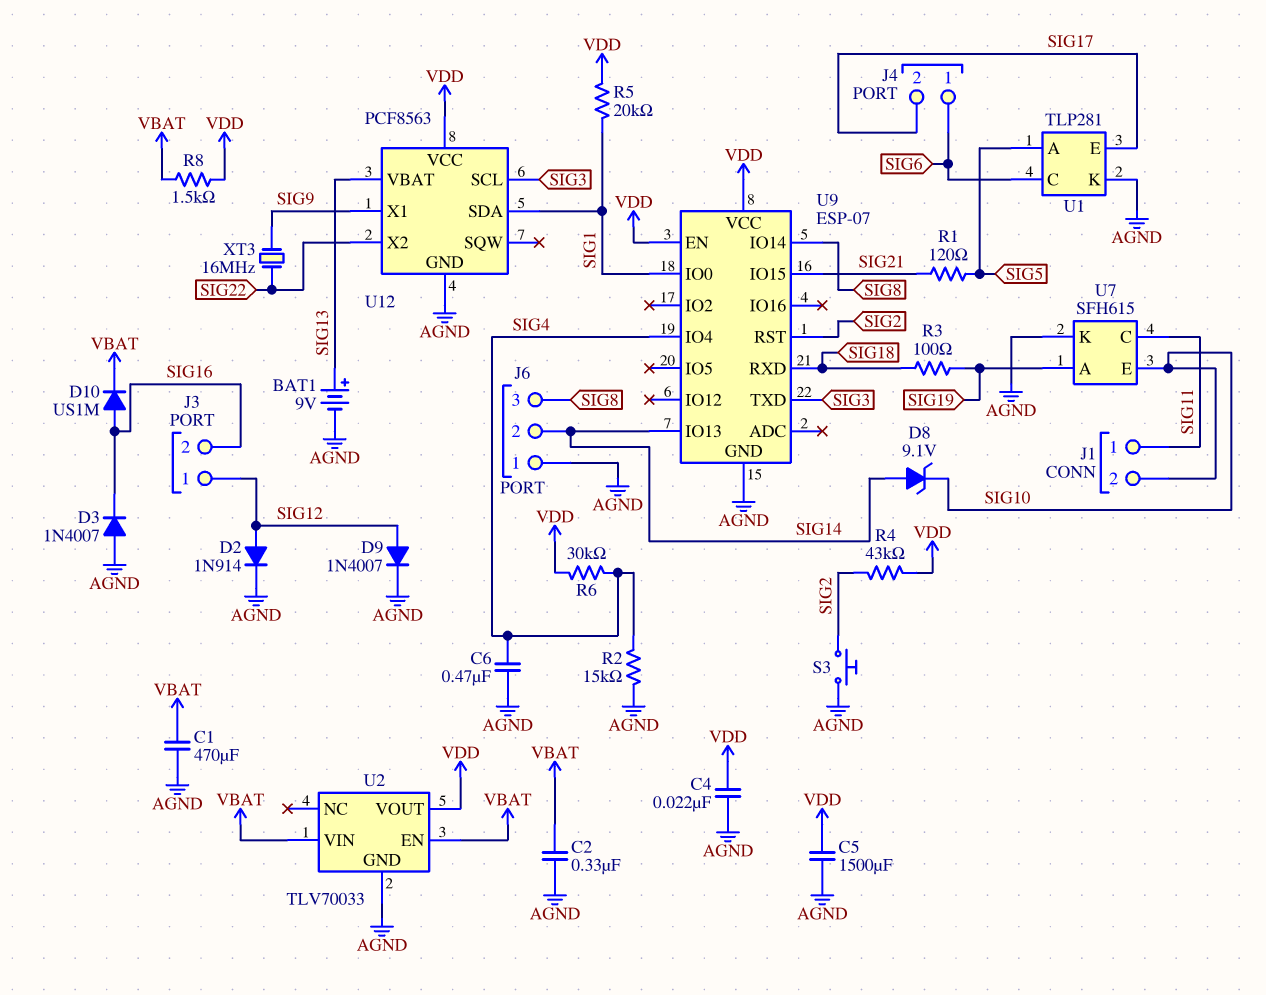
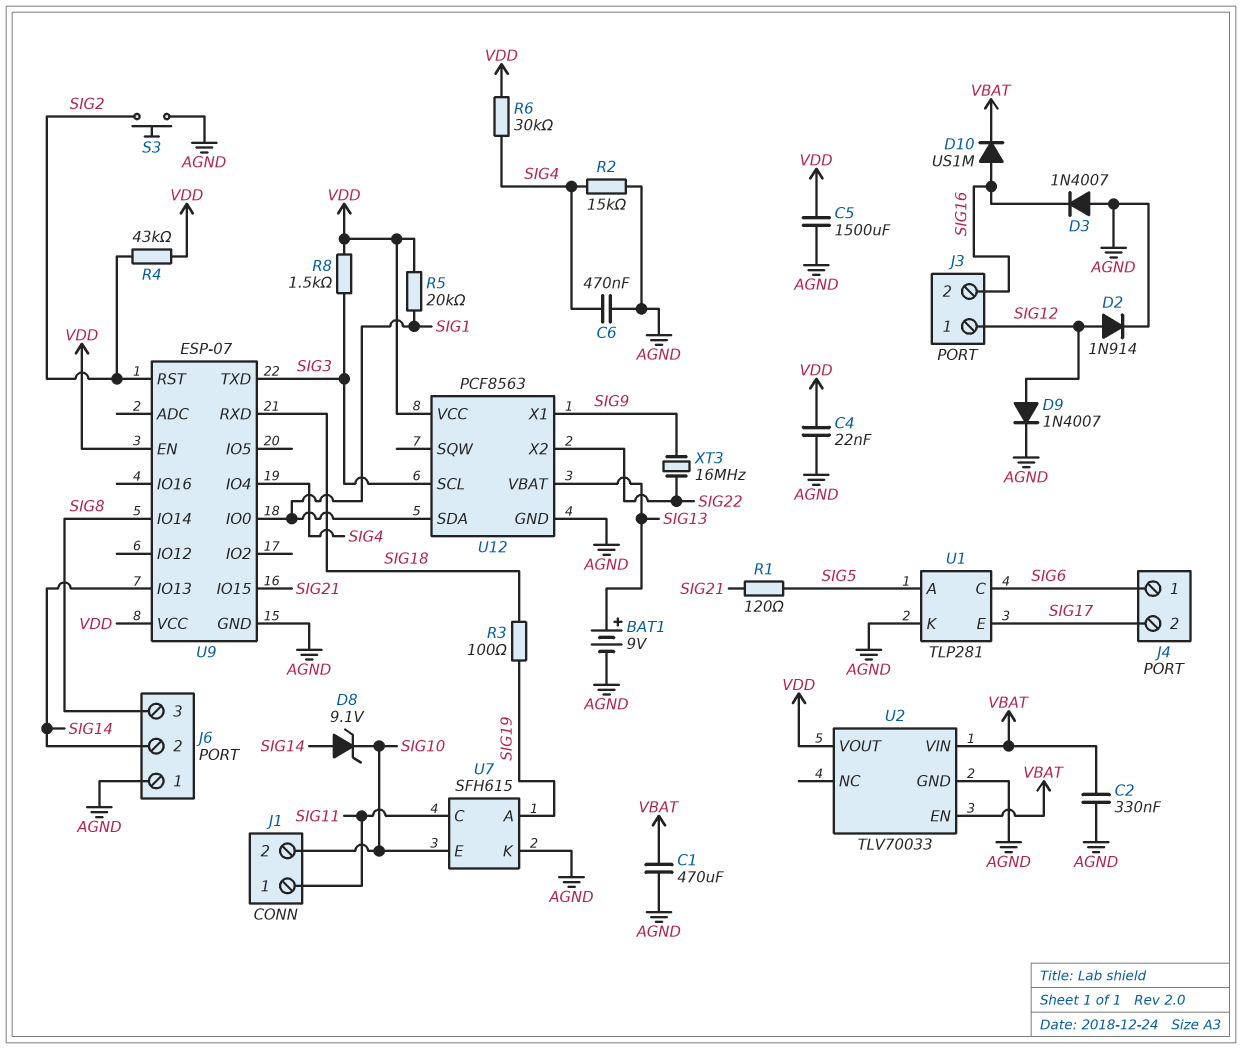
R8: 1.5k (VBAT, VDD) -> 1.5k (SIG3, VDD)

